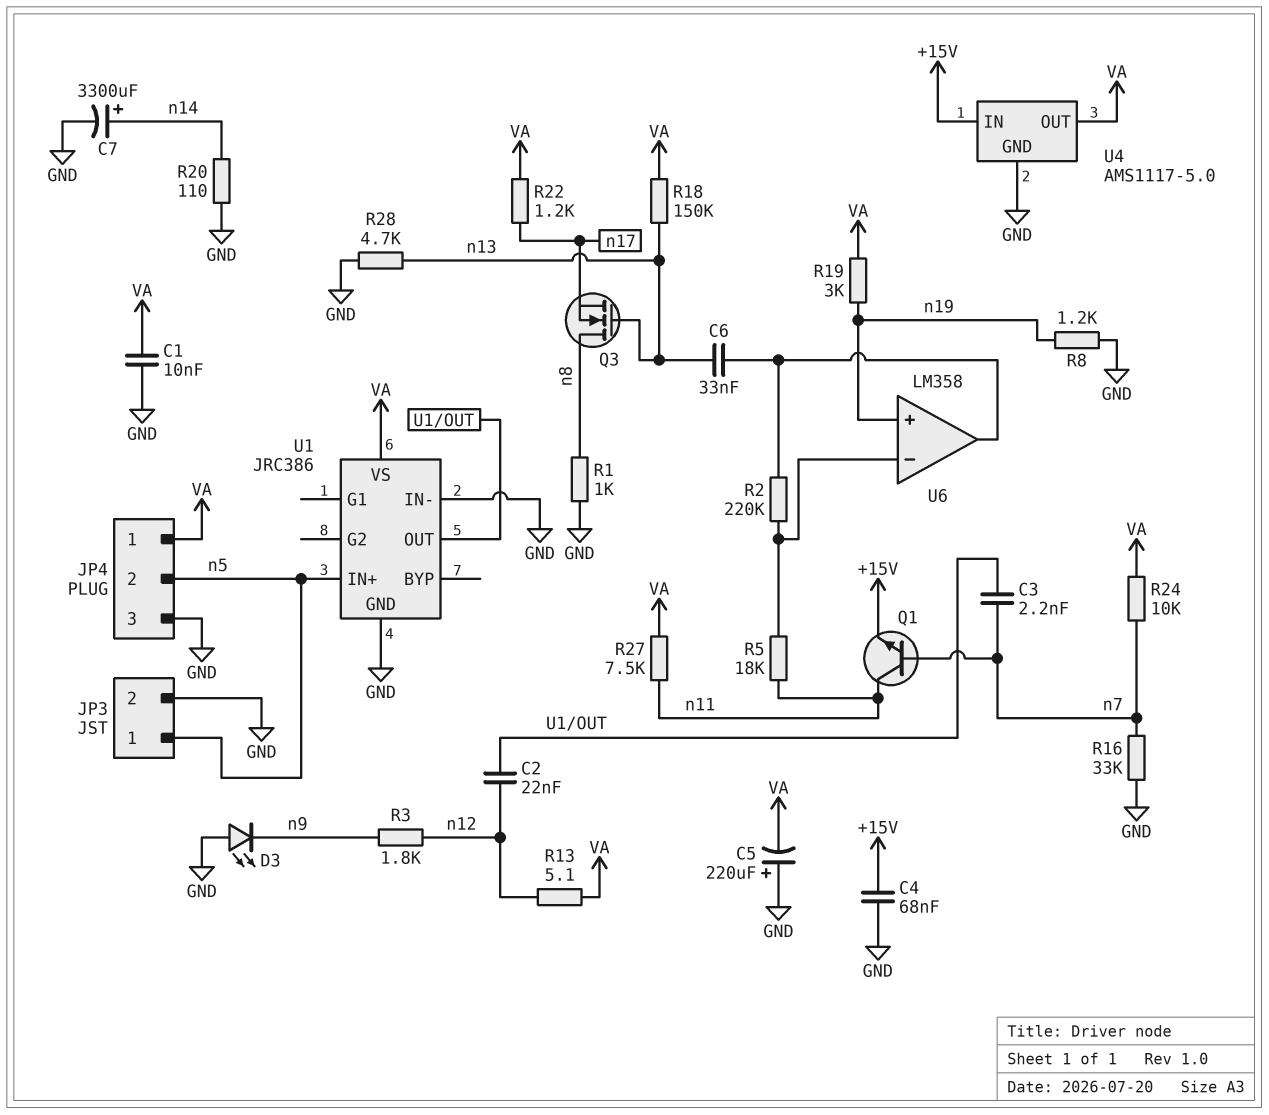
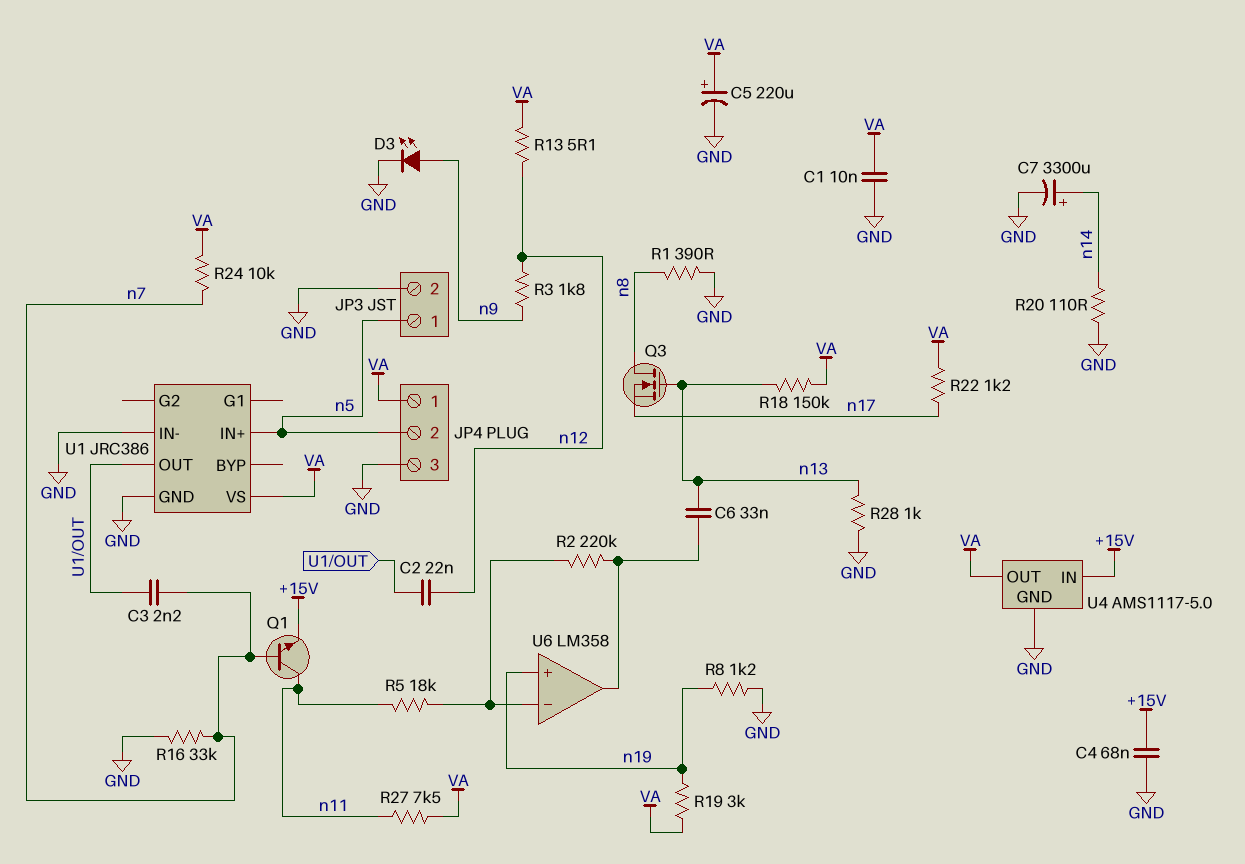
C5: 220uF (plus GND, minus VA) -> 220uF (plus VA, minus GND)
D3: LED (A GND, K n9) -> LED (A n9, K GND)
R1: 1k (GND, n8) -> 390 (GND, n8)
R28: 4.7k (GND, n13) -> 1k (GND, n13)

